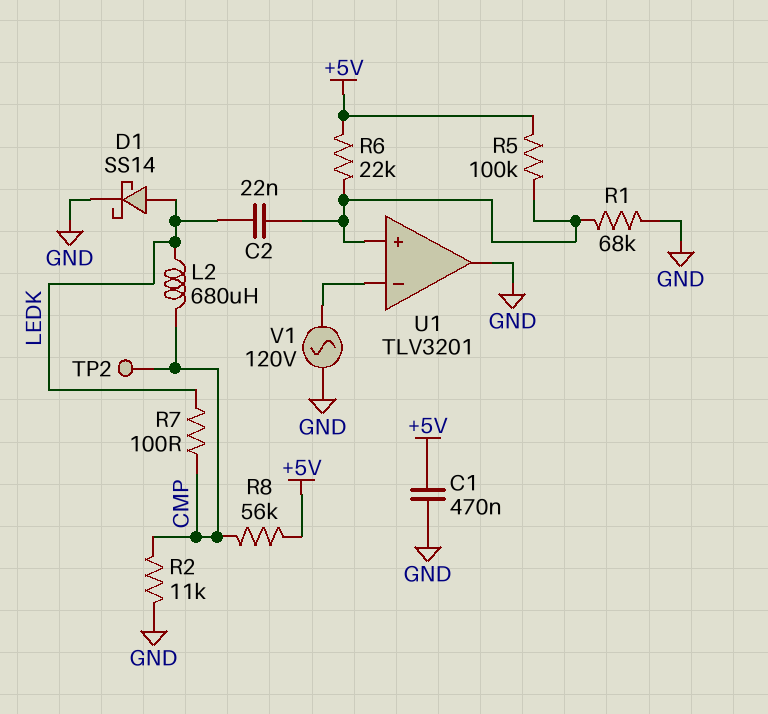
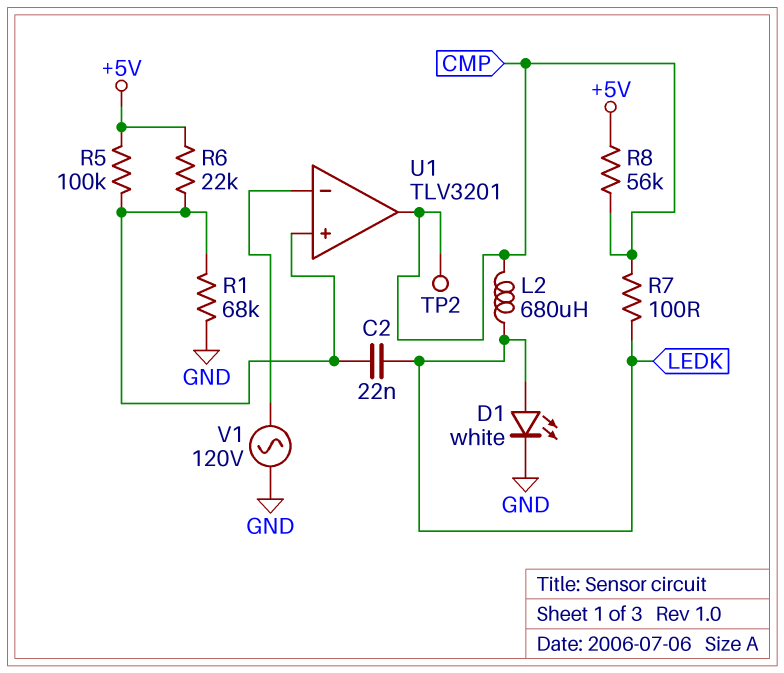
C1: 470nF (+5V, GND) -> none
D1: schottky SS14 (A LEDK, K GND) -> LED white (A LEDK, K GND)
R2: 11k (CMP, GND) -> none
U1 pin out: GND -> CMP

